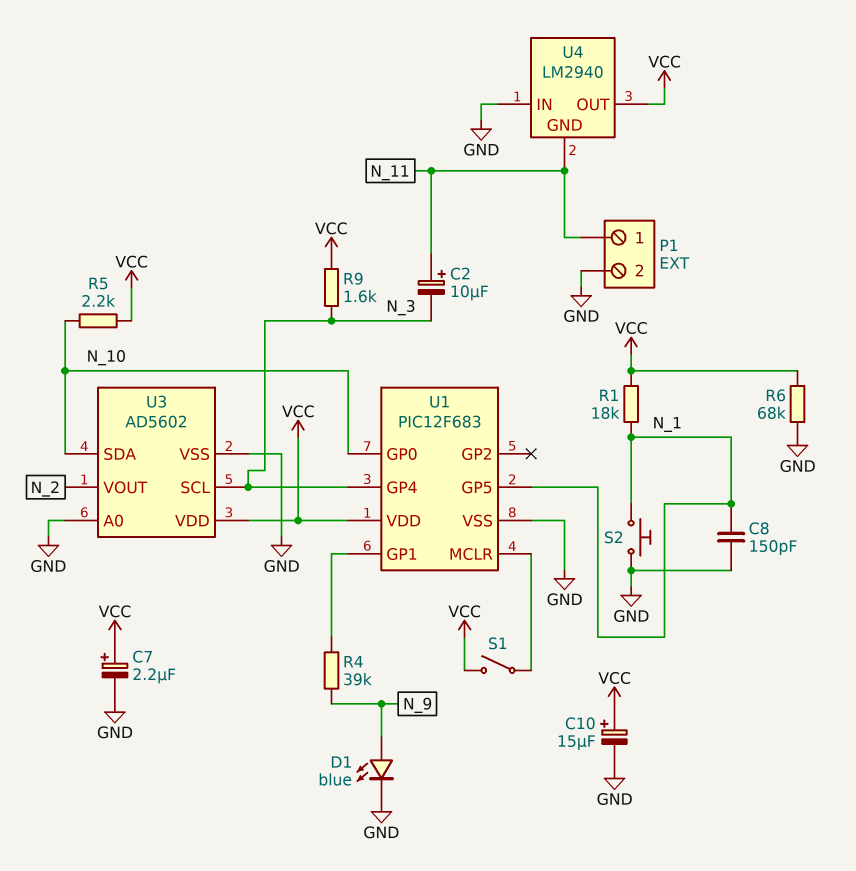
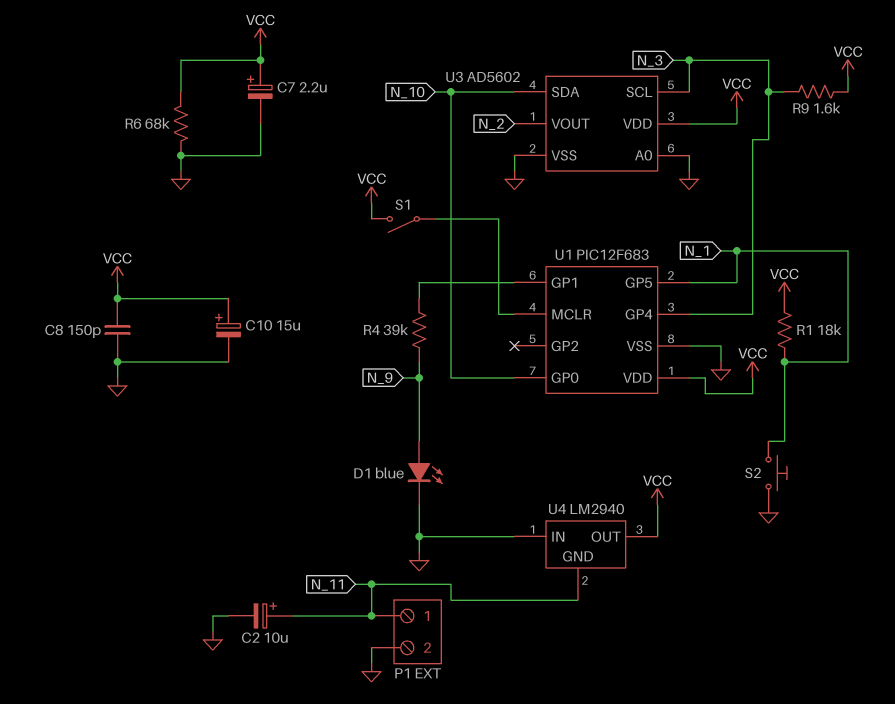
C2: 10uF (plus N_11, minus N_3) -> 10uF (plus N_11, minus GND)
C8: 150pF (GND, N_1) -> 150pF (GND, VCC)
R5: 2.2k (N_10, VCC) -> none

